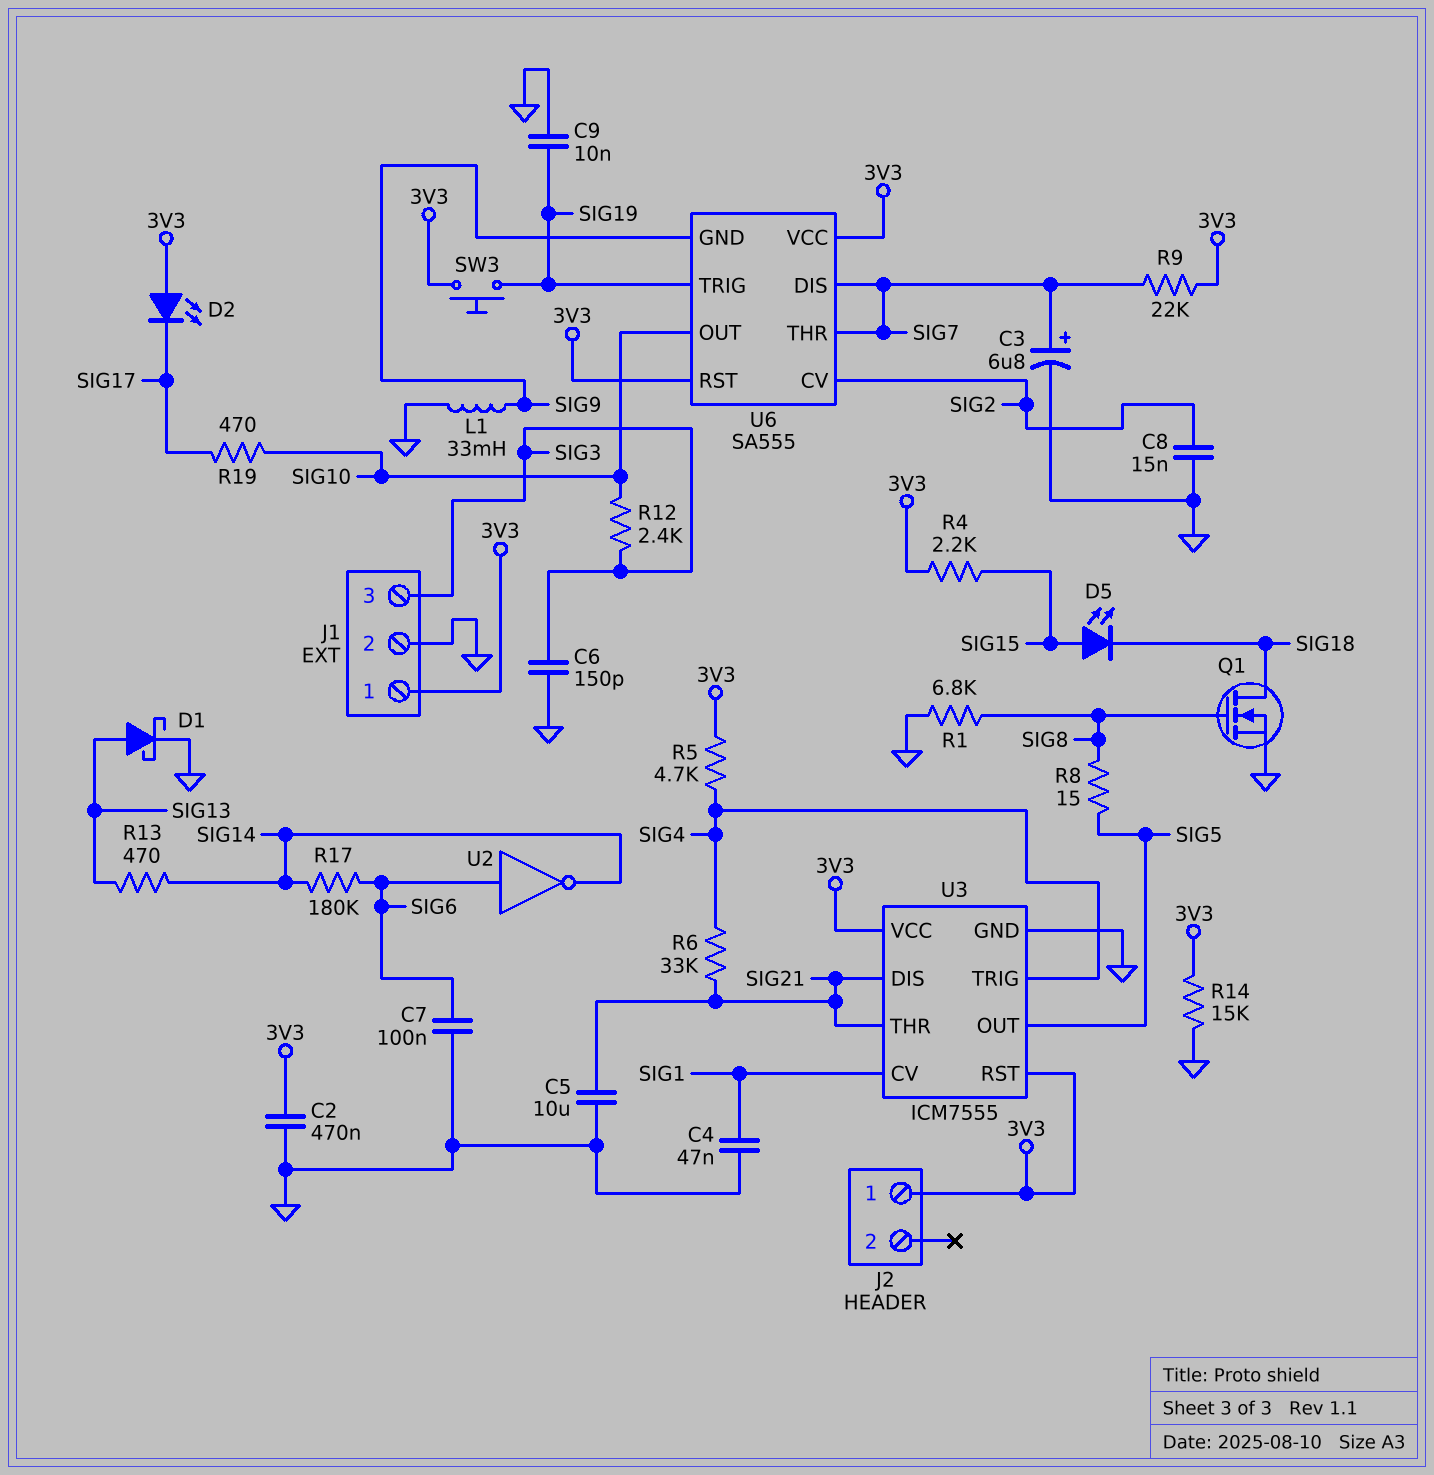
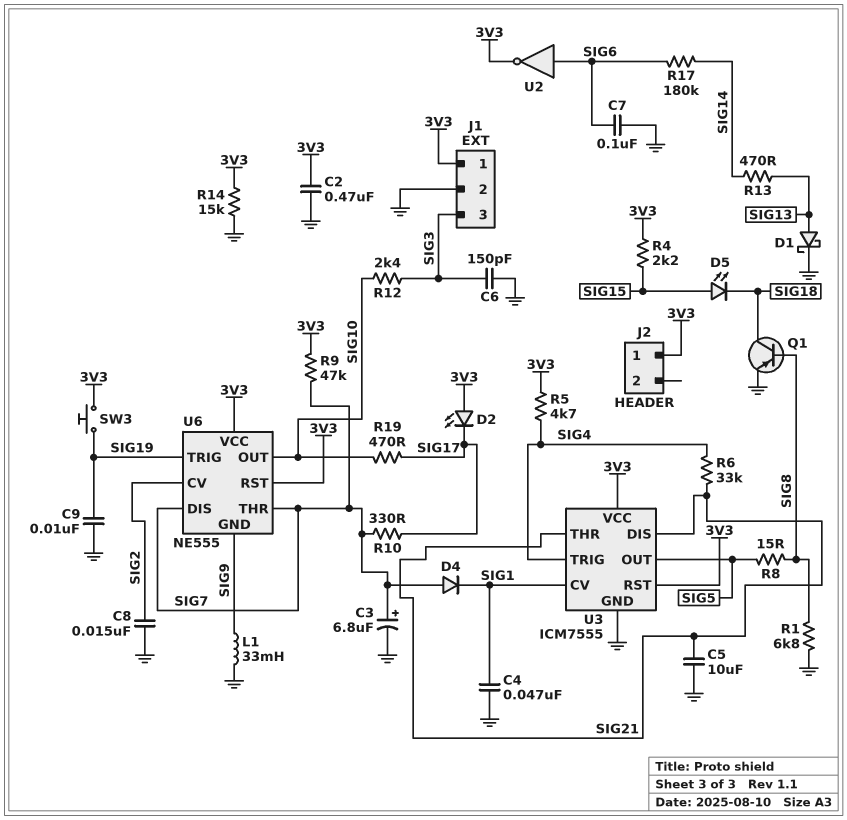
D4: none -> diode (A SIG7, K SIG1)
Q1: NMOS (G SIG8, D SIG18, S GND) -> PNP (B SIG8, C SIG18, E GND)
R9: 22k (3V3, SIG7) -> 47k (3V3, SIG7)
R10: none -> 330 (SIG7, SIG17)
U2: NOT (in SIG6, out SIG14) -> NOT (in SIG6, out 3V3)
U6: SA555 -> NE555

